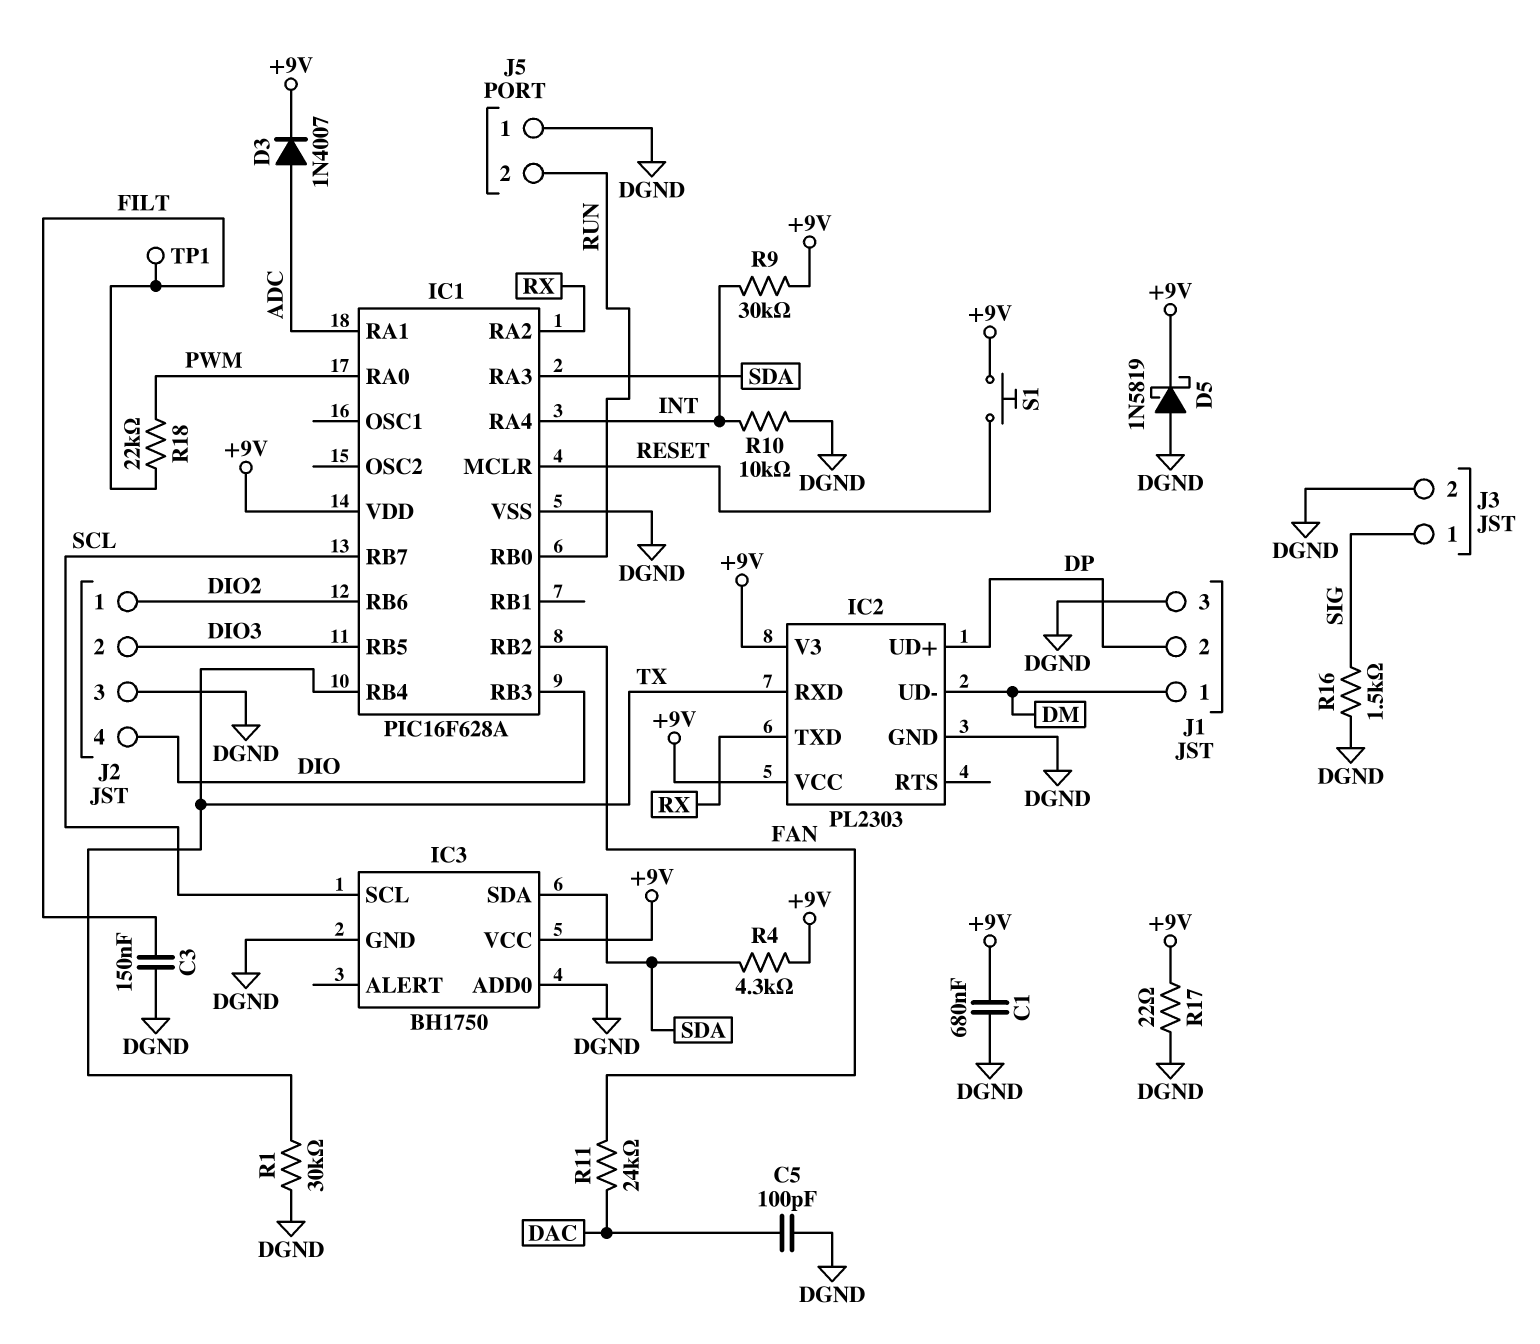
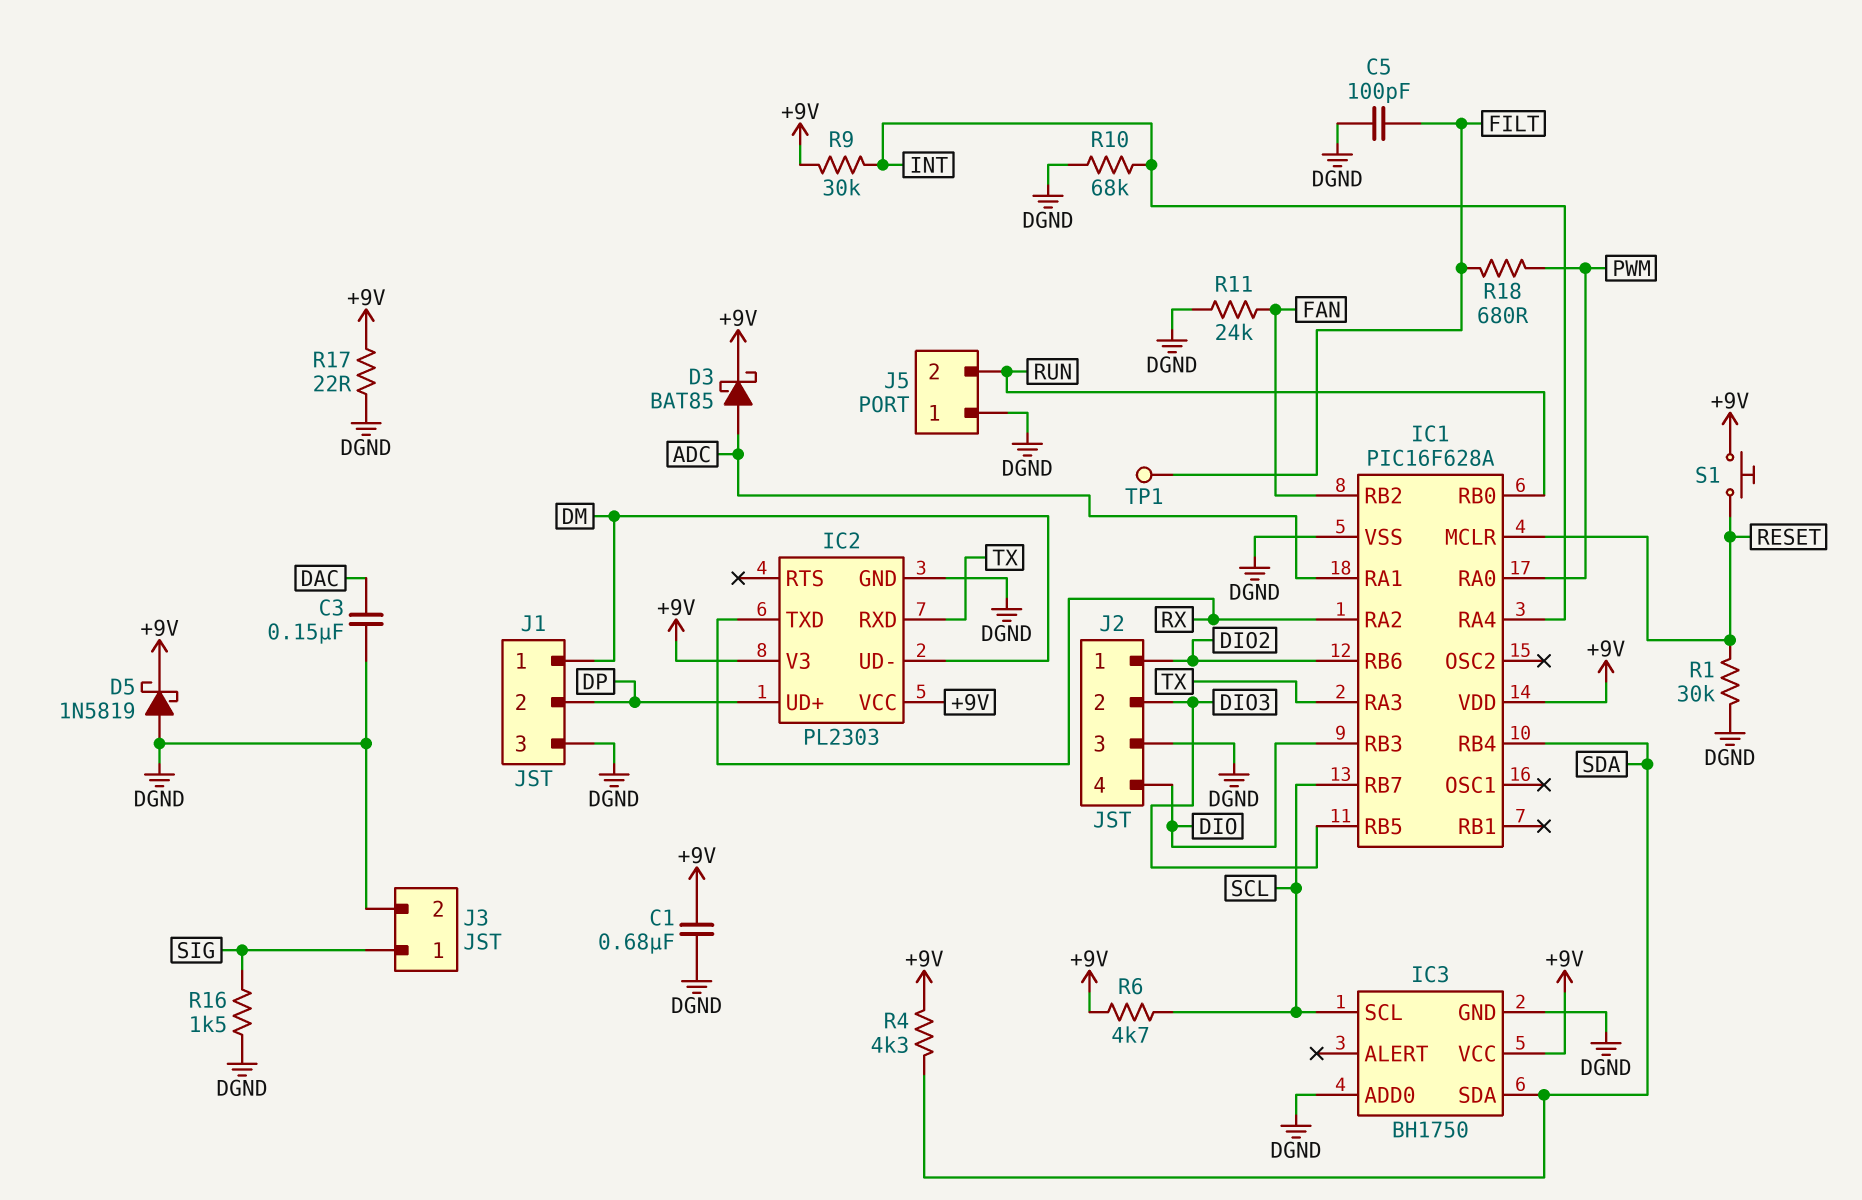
C3: 150nF (DGND, FILT) -> 150nF (DAC, DGND)
C5: 100pF (DAC, DGND) -> 100pF (DGND, FILT)
D3: diode 1N4007 (A ADC, K +9V) -> schottky BAT85 (A ADC, K +9V)
IC1 pin RA3: SDA -> TX
IC1 pin RB4: TX -> SDA
R1: 30k (DGND, TX) -> 30k (DGND, RESET)
R6: none -> 4.7k (+9V, SCL)
R10: 10k (DGND, INT) -> 68k (DGND, INT)
R11: 24k (DAC, FAN) -> 24k (DGND, FAN)
R18: 22k (FILT, PWM) -> 680 (FILT, PWM)

